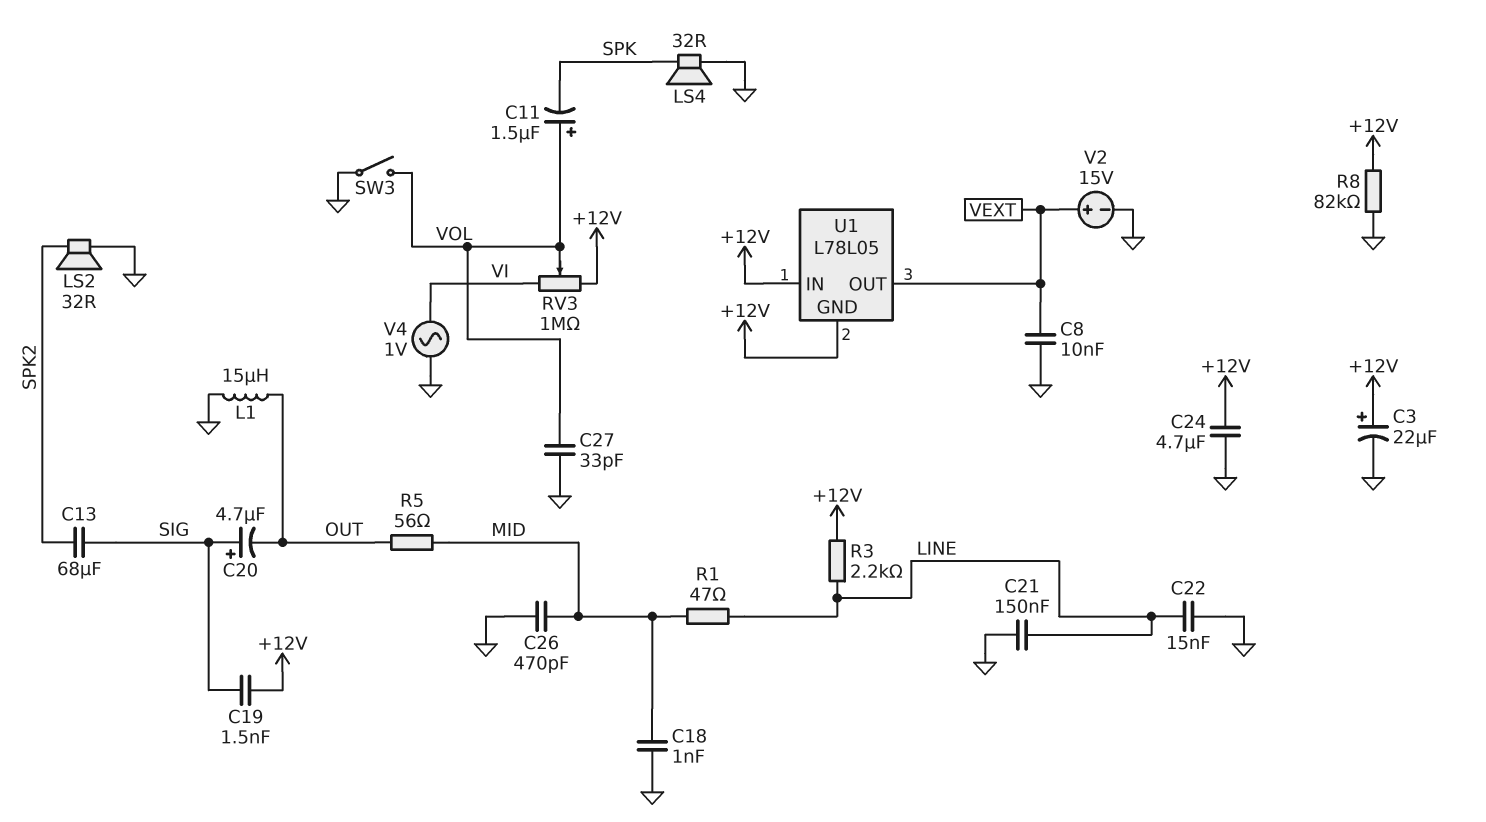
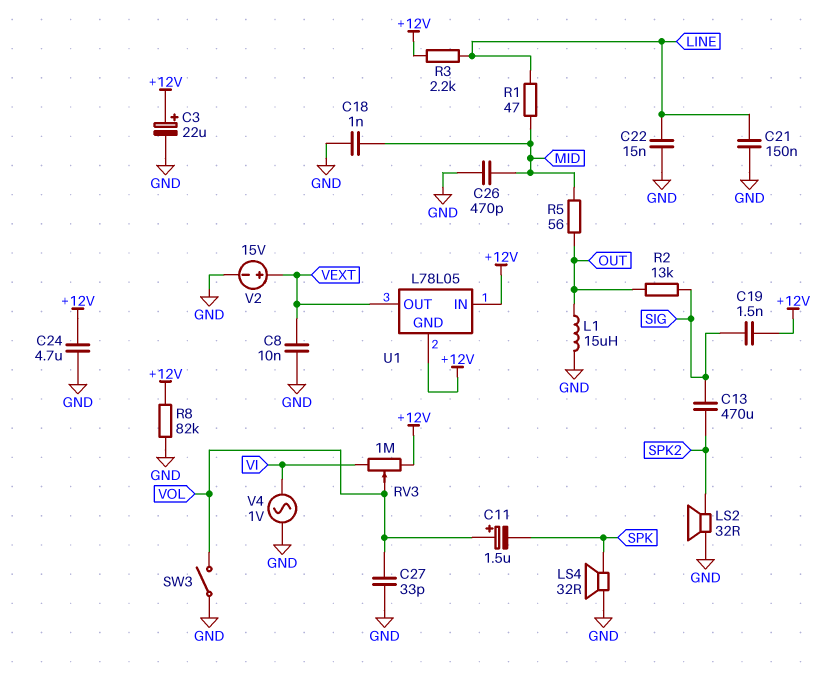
C13: 68uF (SIG, SPK2) -> 470uF (SIG, SPK2)
C20: 4.7uF (plus SIG, minus OUT) -> none
R2: none -> 13k (OUT, SIG)

